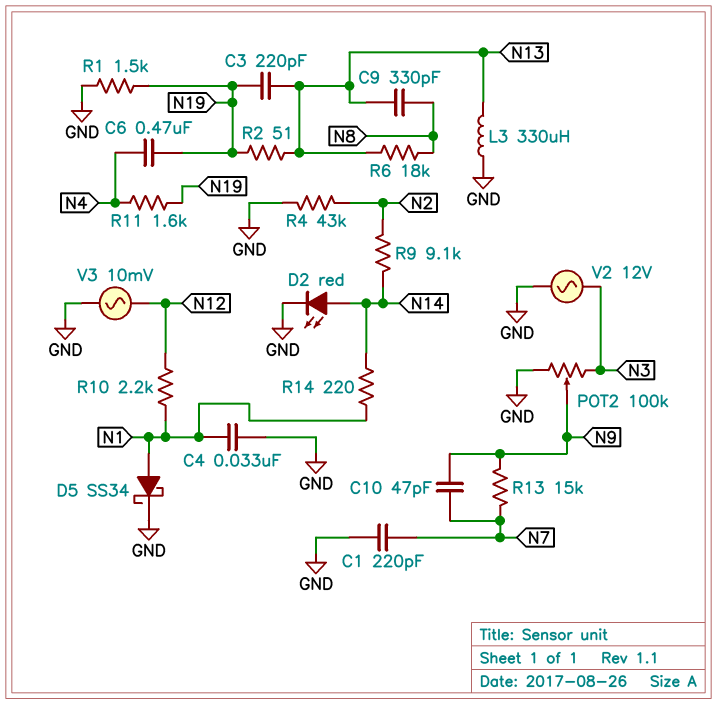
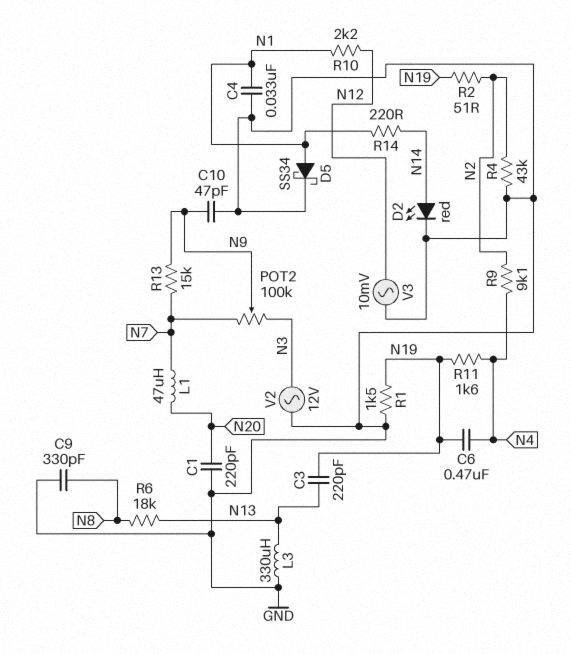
C1: 220pF (GND, N7) -> 220pF (GND, N20)
C9: 330pF (N8, N13) -> 330pF (GND, N8)
C10: 47pF (N7, N9) -> 47pF (GND, N9)
L1: none -> 47uH (N7, N20)
POT2: 100k (GND, N3, wiper N9) -> 100k (N3, N7, wiper N9)
R2: 51 (N13, N19) -> 51 (N2, N19)
R9: 9.1k (N2, N14) -> 9.1k (N2, N4)

